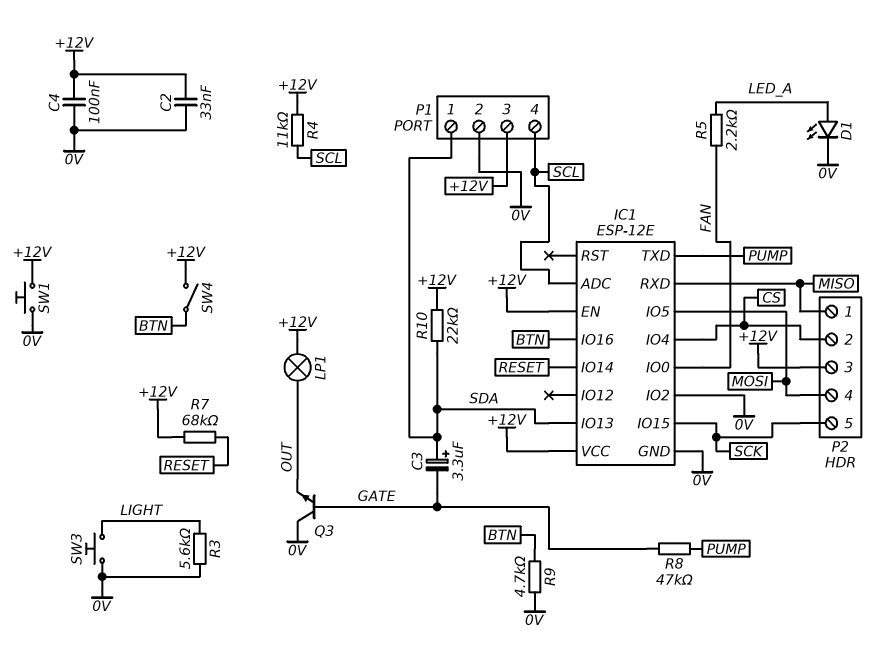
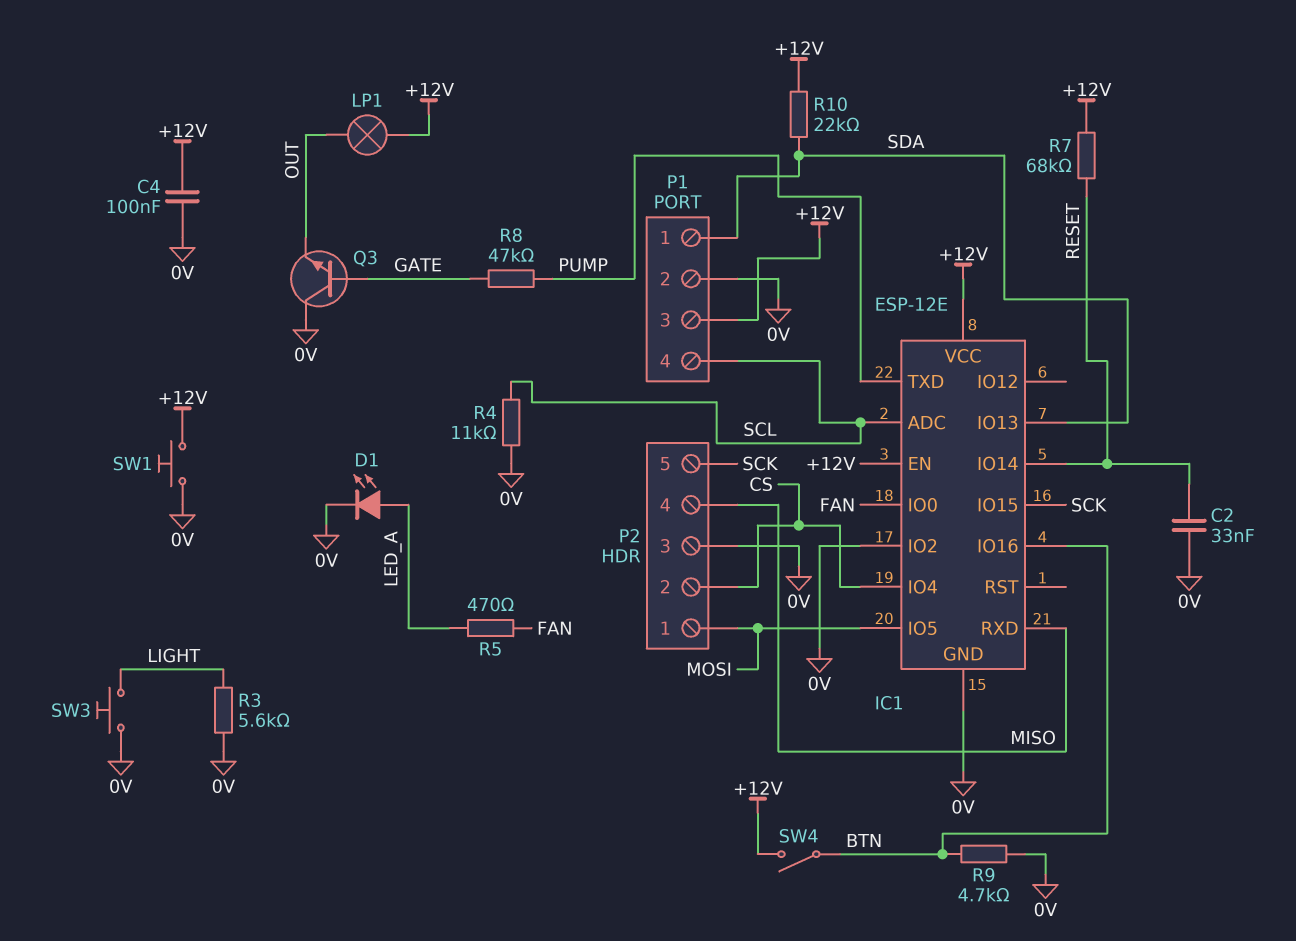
C2: 33nF (+12V, 0V) -> 33nF (0V, RESET)
C3: 3.3uF (plus SDA, minus GATE) -> none
P2 pin 1: MISO -> MOSI
P2 pin 3: +12V -> 0V
P2 pin 4: MOSI -> MISO
R4: 11k (+12V, SCL) -> 11k (0V, SCL)
R5: 2.2k (FAN, LED_A) -> 470 (FAN, LED_A)

